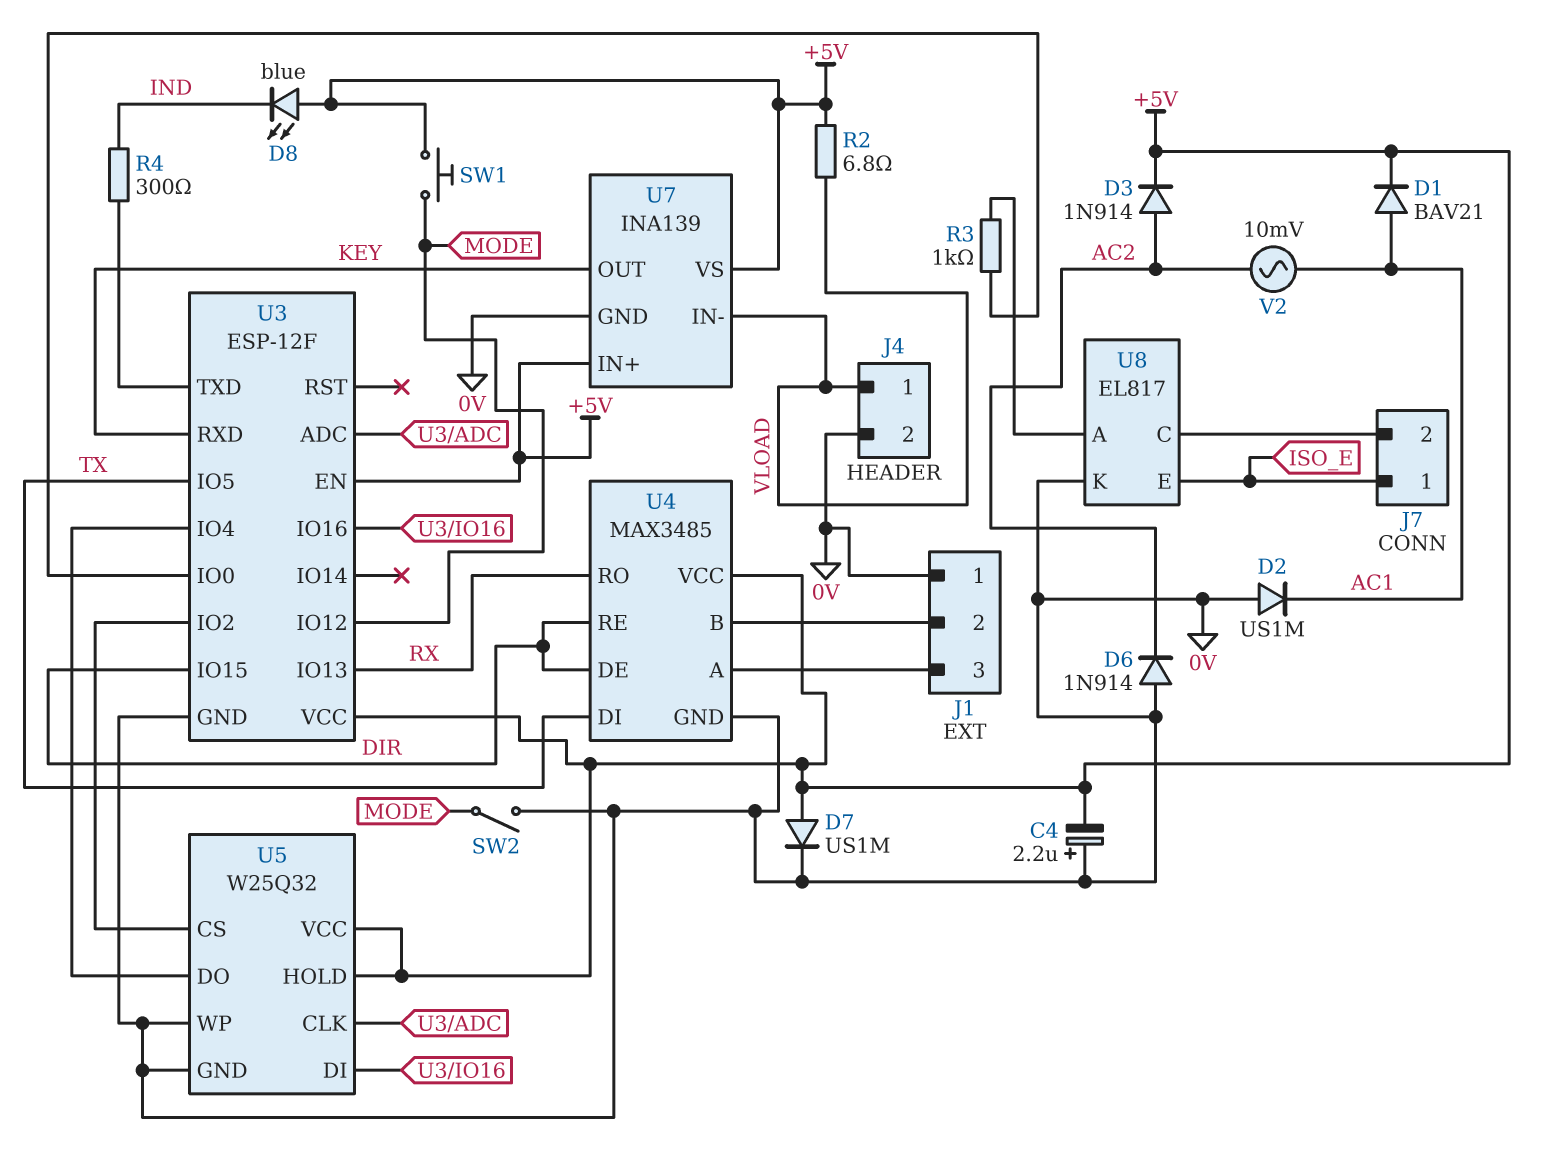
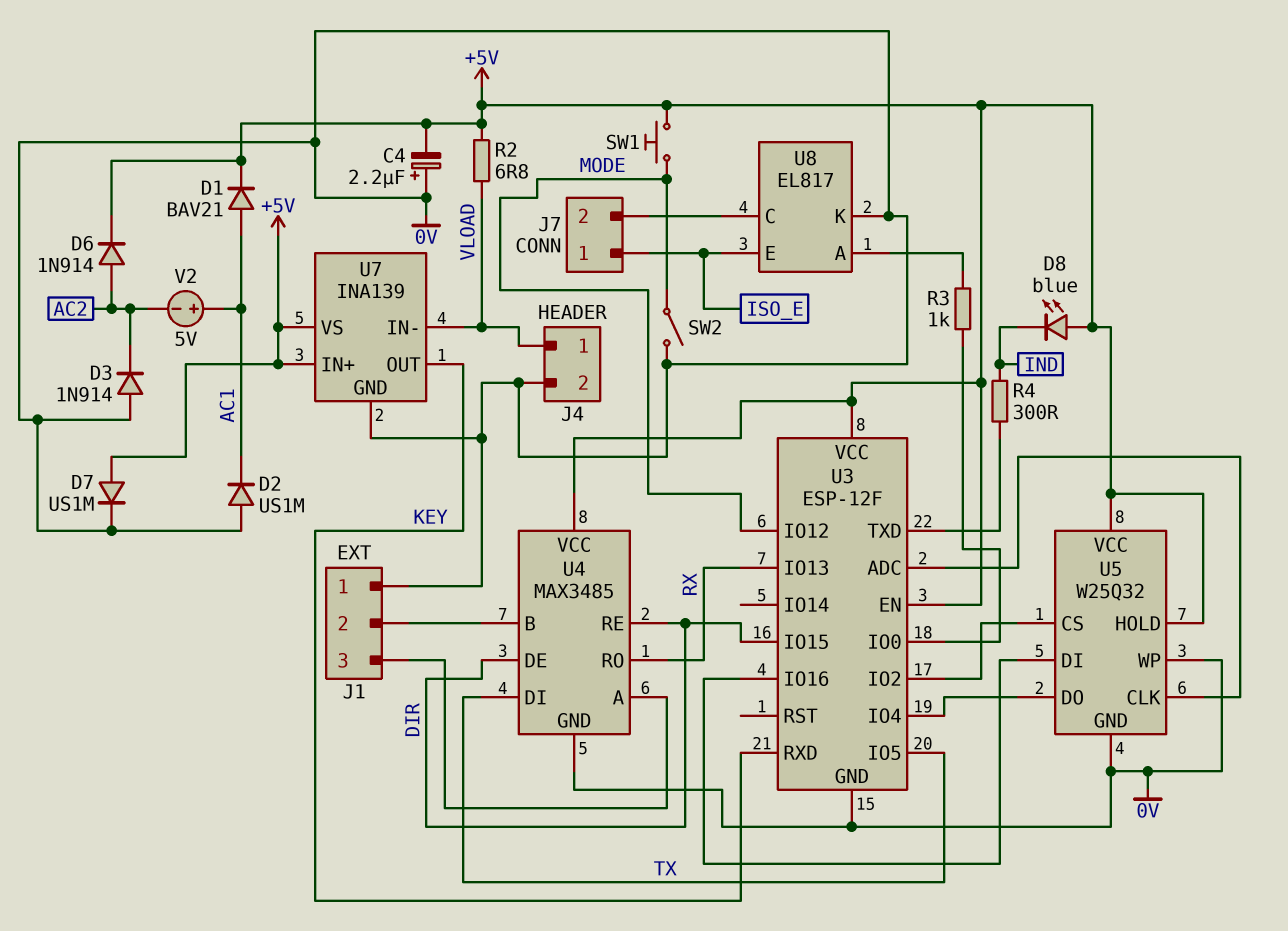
D3: diode 1N914 (A AC2, K +5V) -> diode 1N914 (A 0V, K AC2)
D6: diode 1N914 (A 0V, K AC2) -> diode 1N914 (A AC2, K +5V)
V2: AC 10mV (AC1, AC2) -> 5V (plus AC1, minus AC2)

